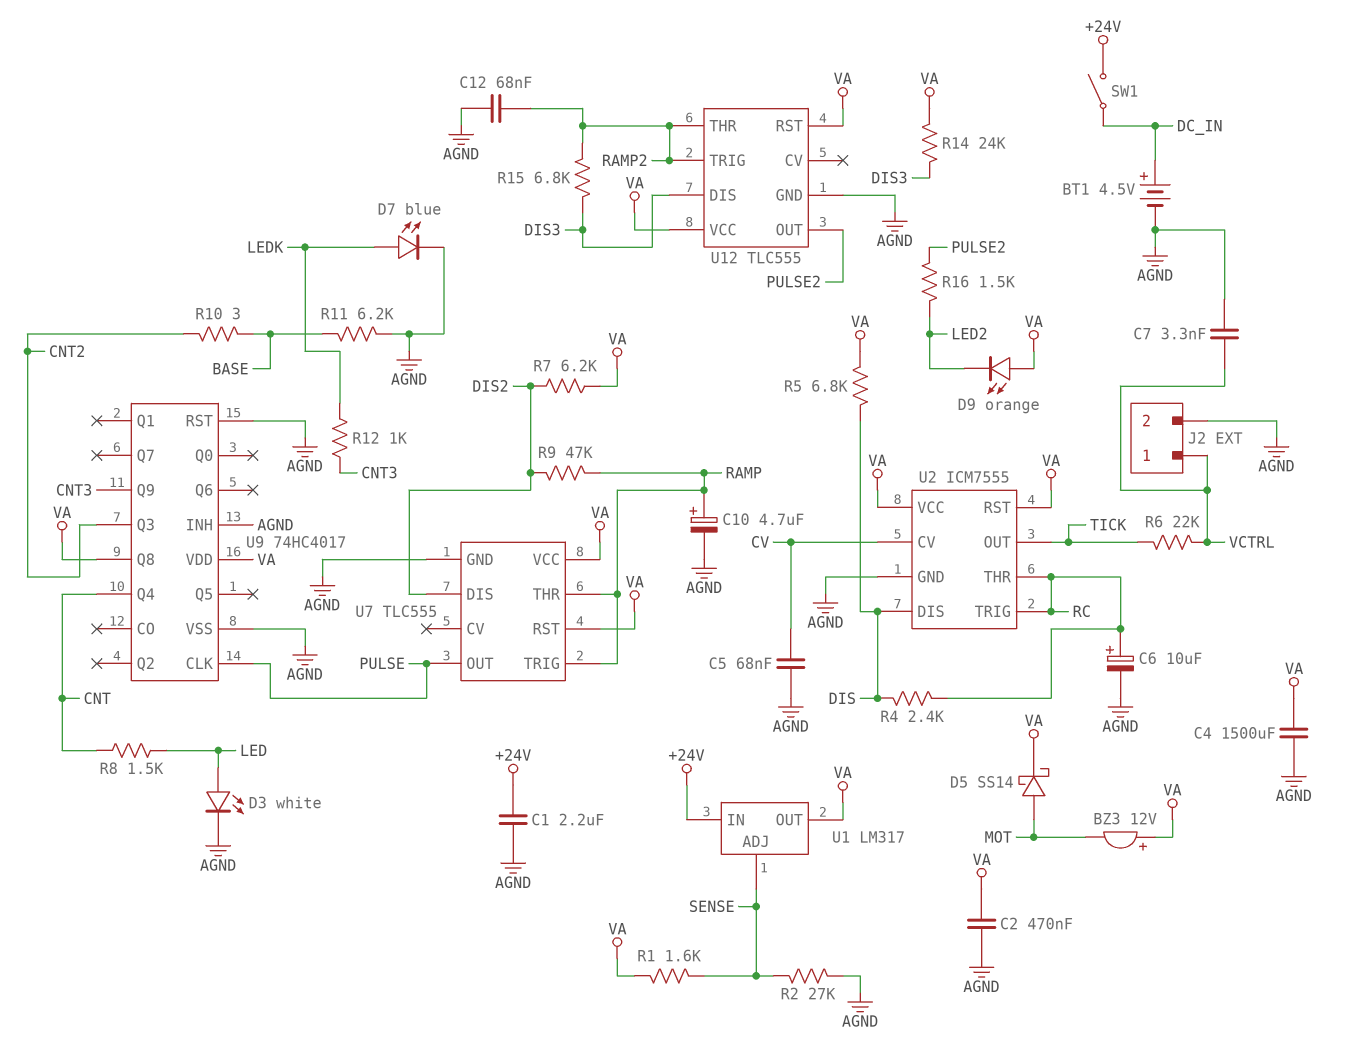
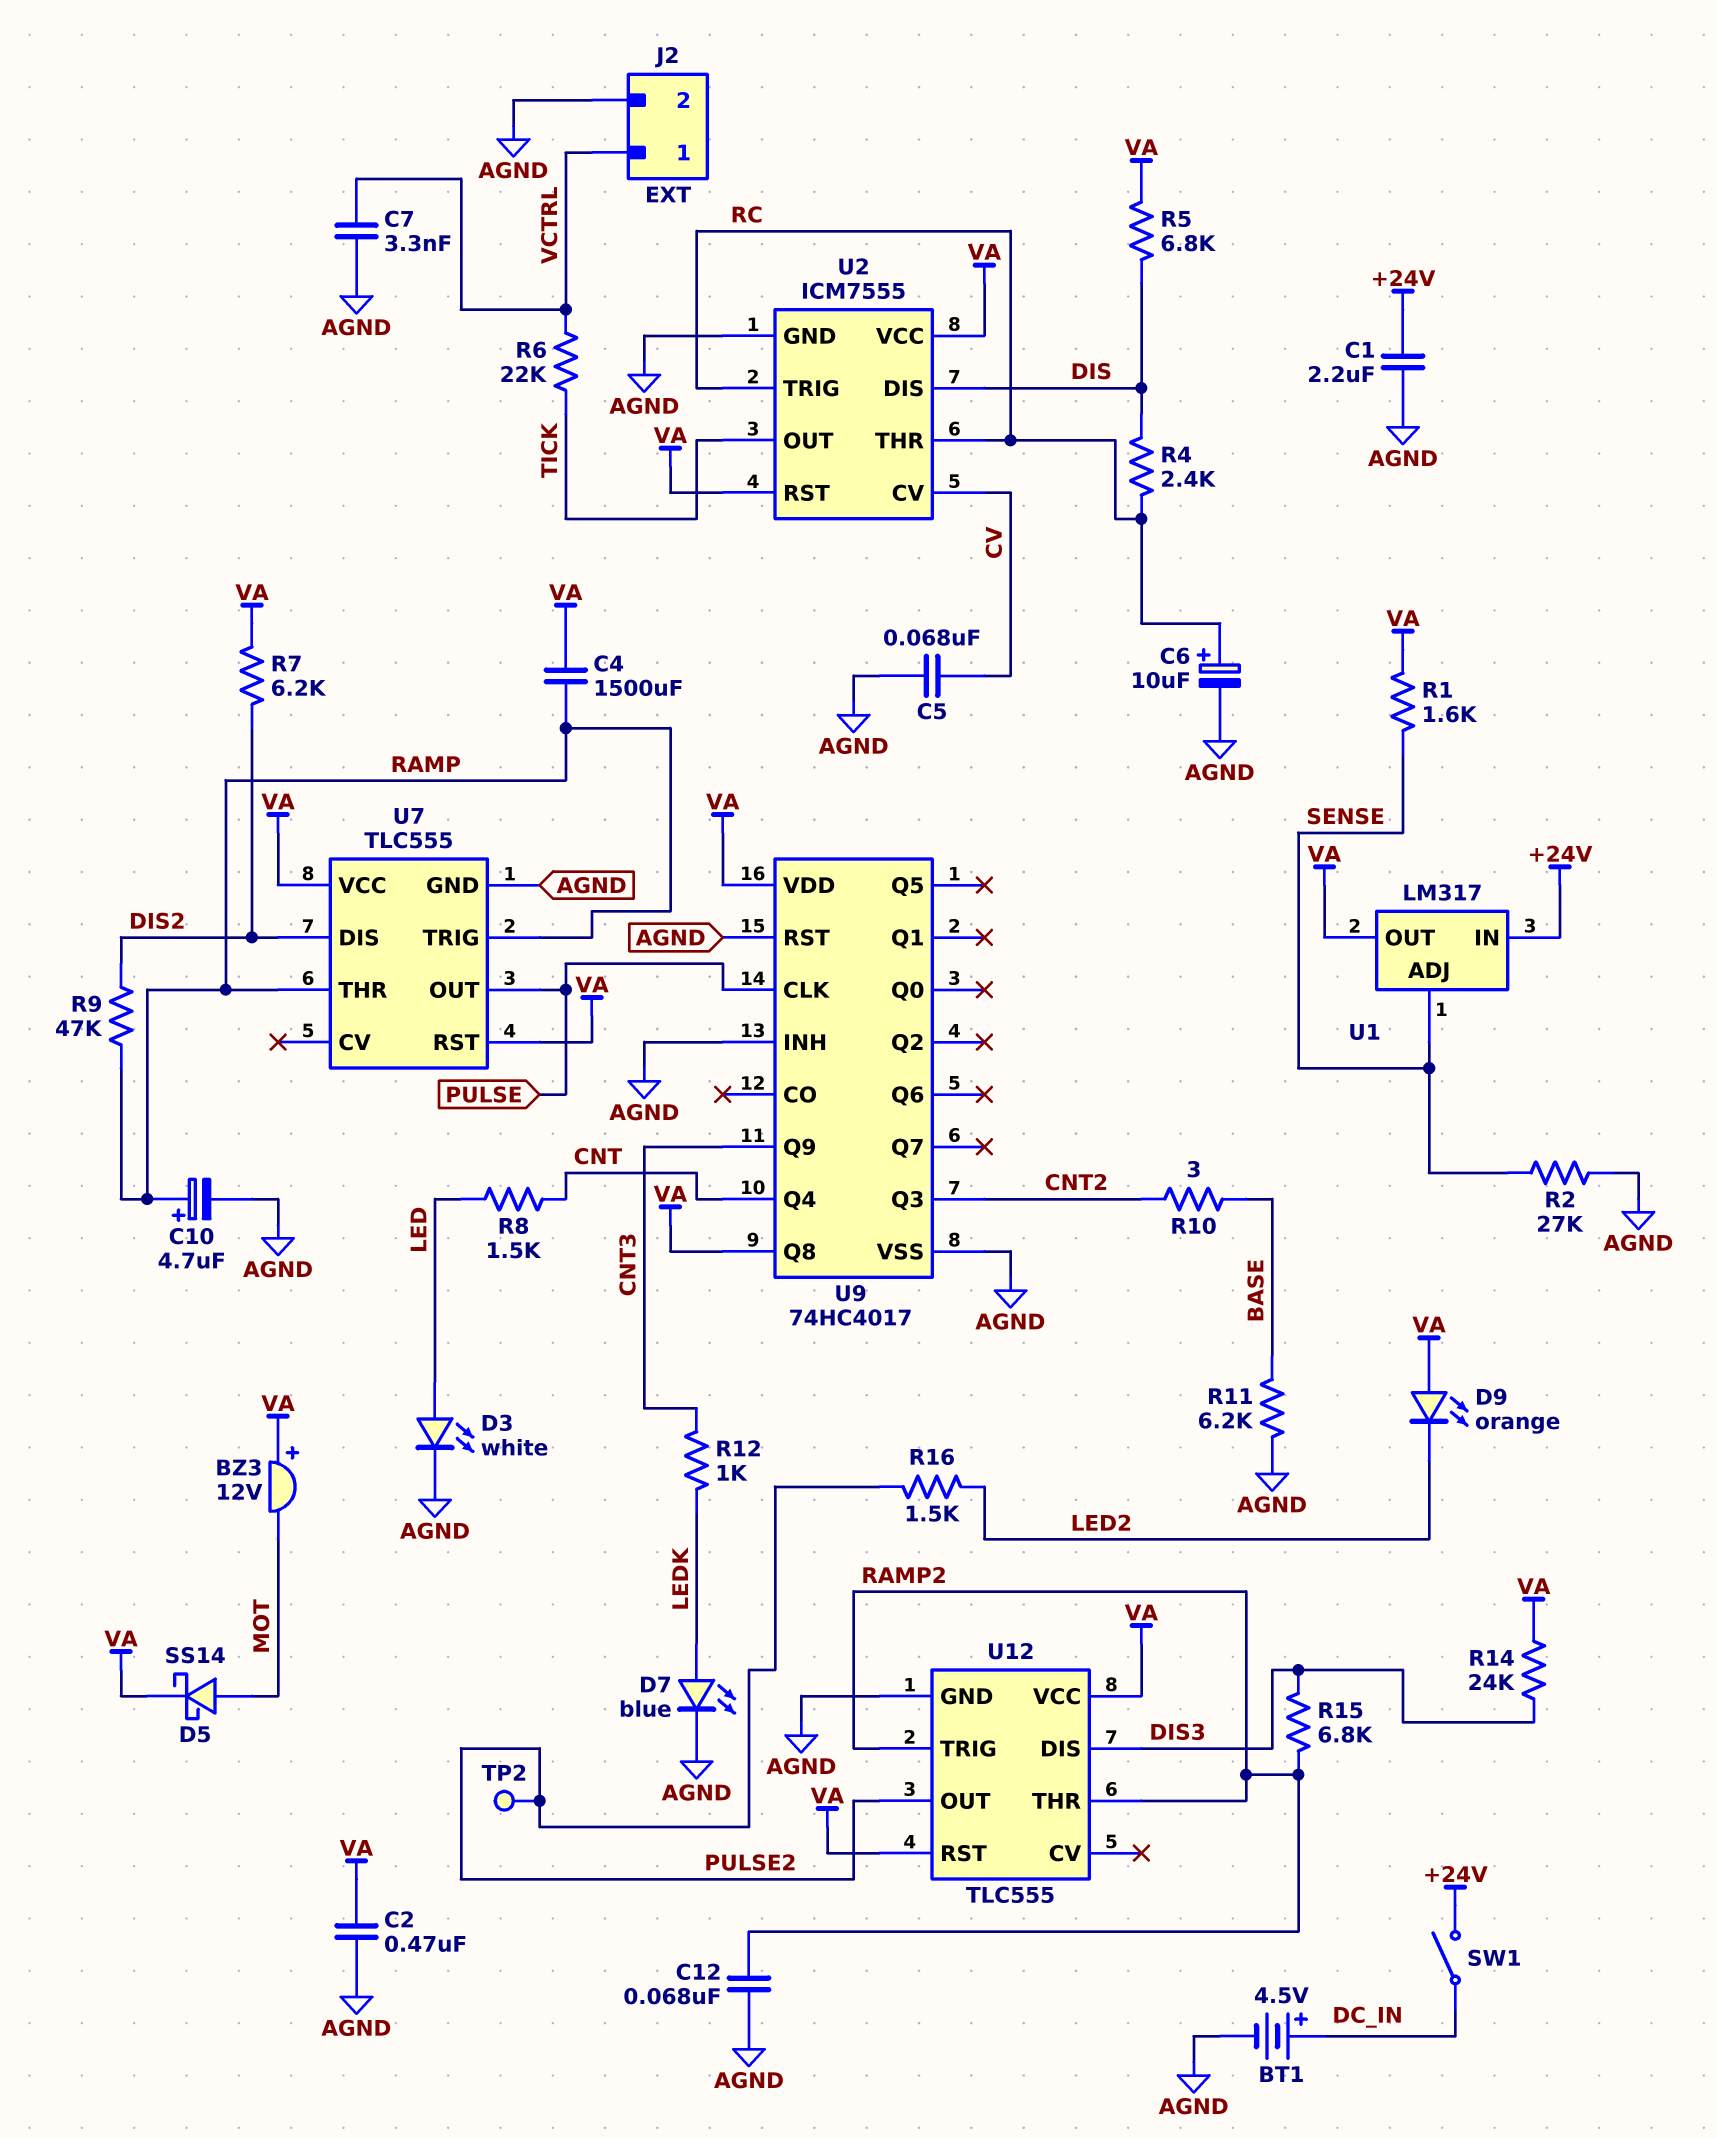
C4: 1500uF (AGND, VA) -> 1500uF (RAMP, VA)
TP2: none -> test point (PULSE2)

